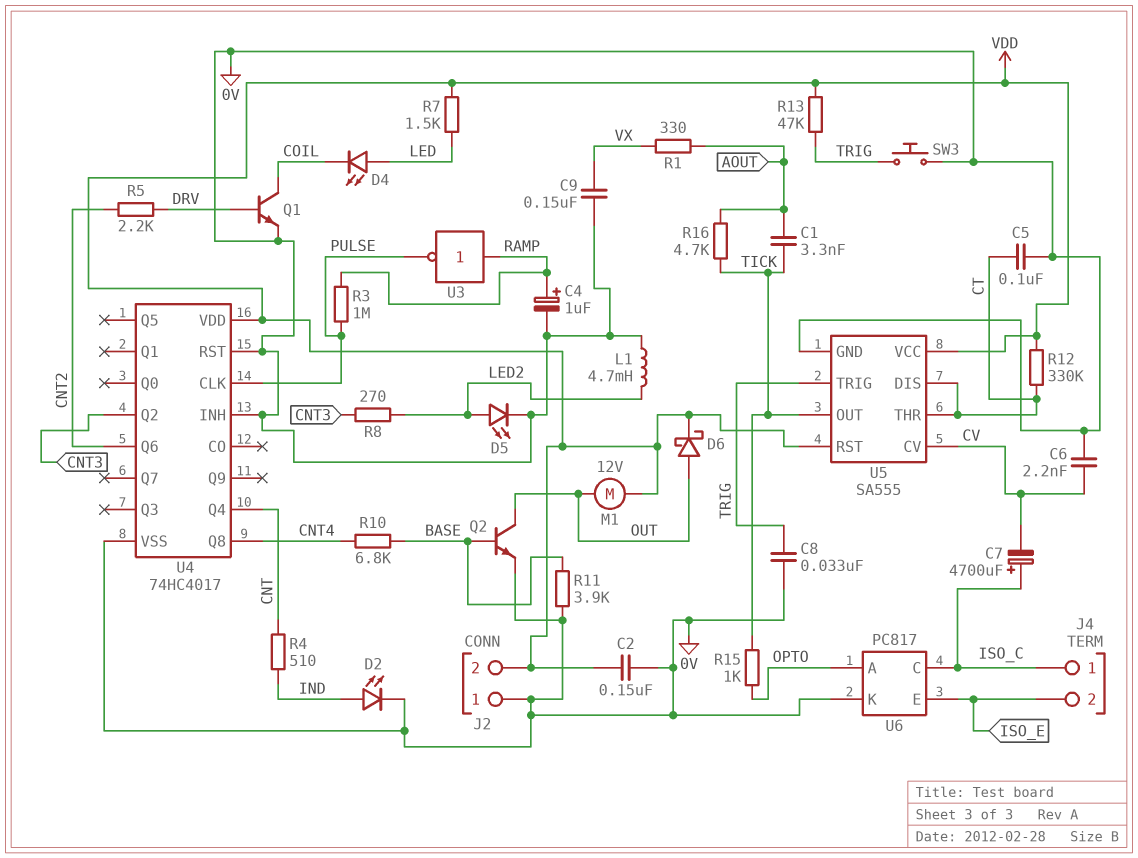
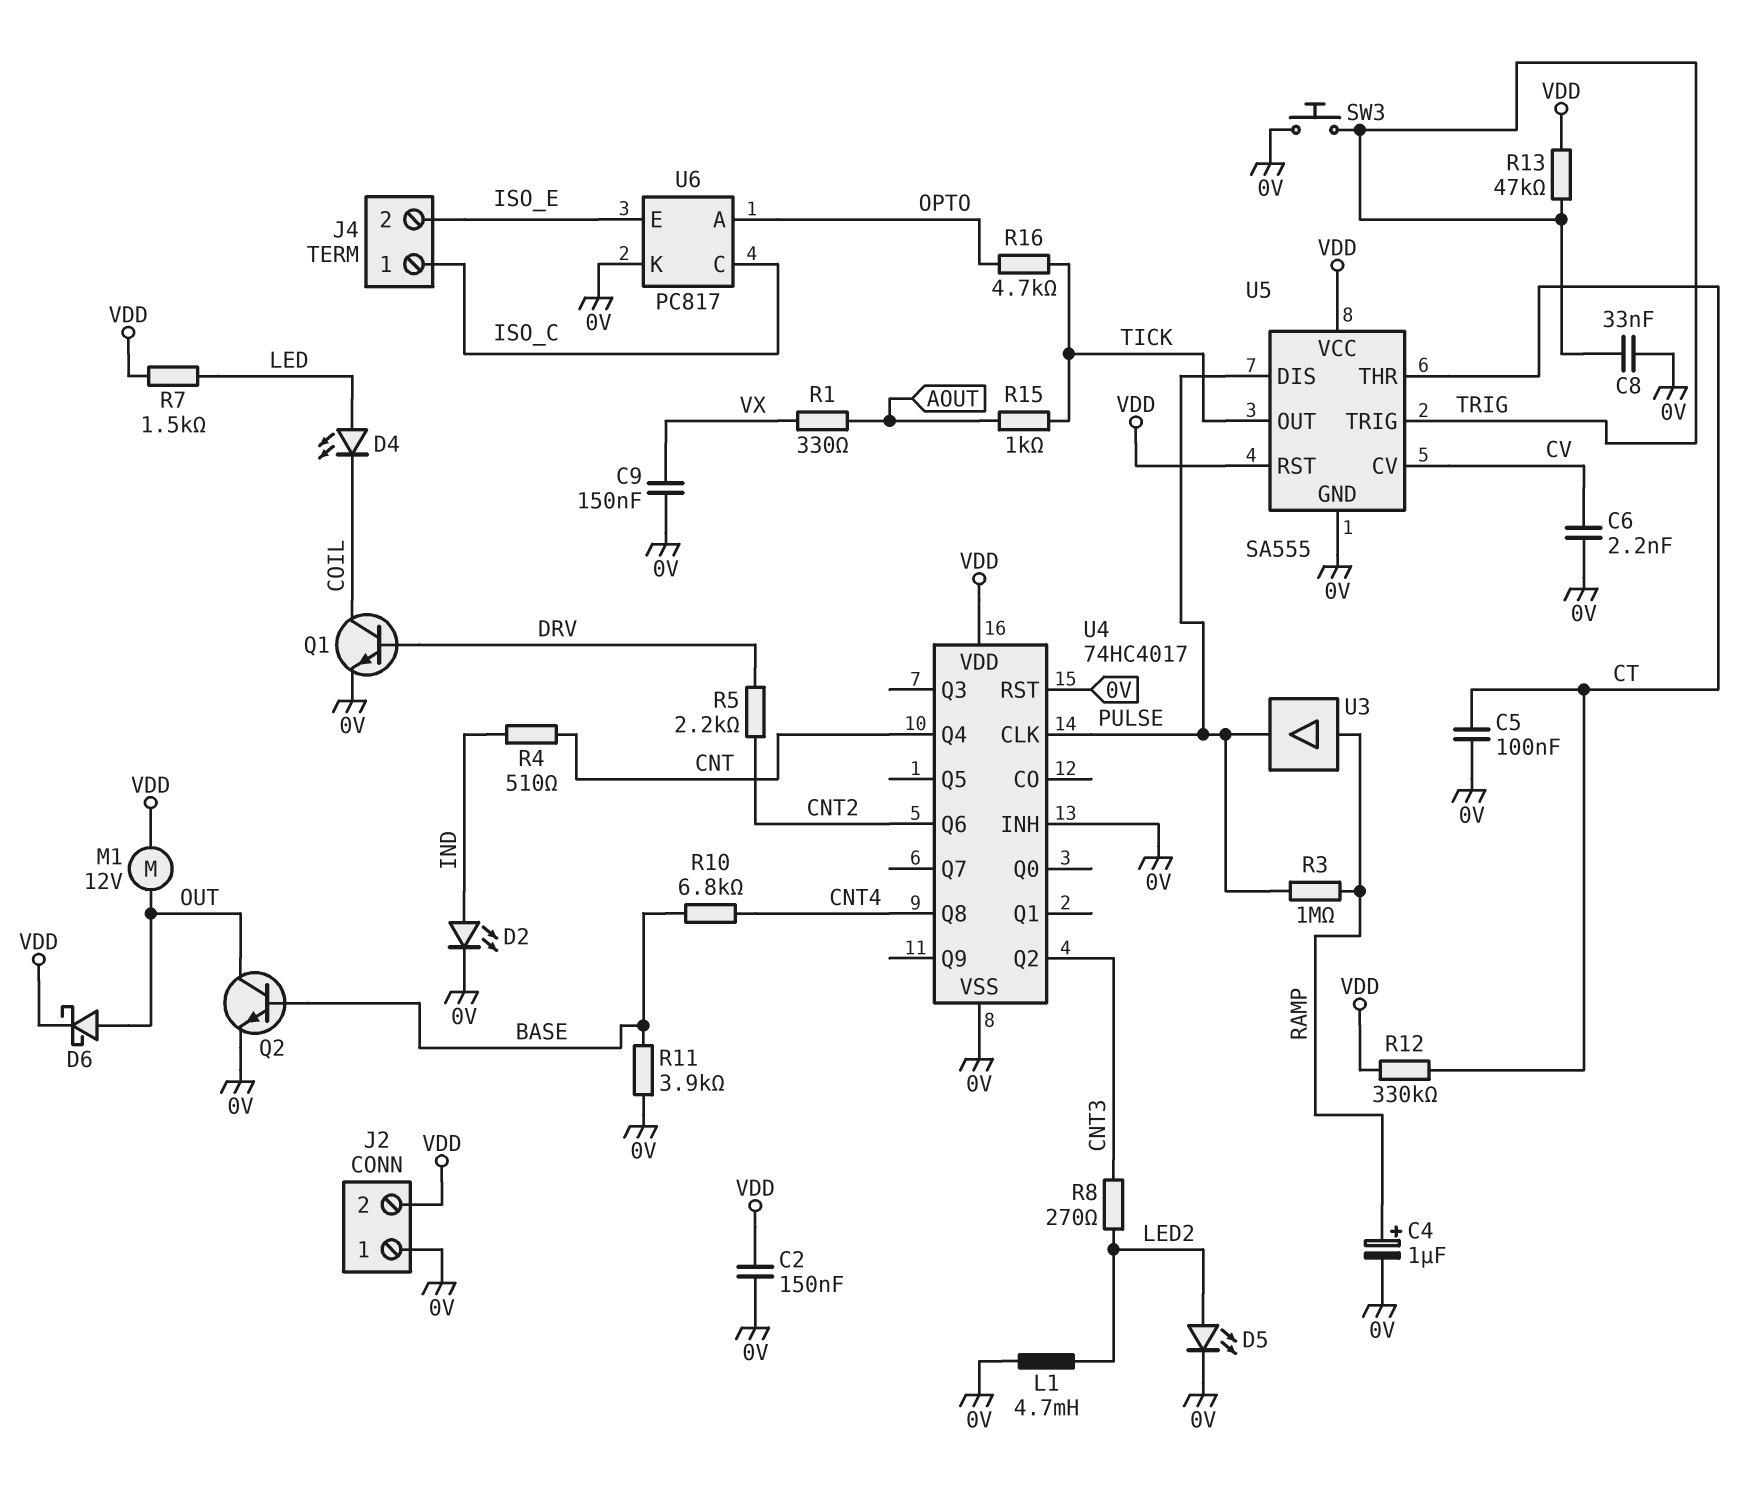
C1: 3.3nF (AOUT, TICK) -> none
C7: 4700uF (plus ISO_C, minus CV) -> none
R15: 1k (OPTO, TICK) -> 1k (AOUT, TICK)
R16: 4.7k (AOUT, TICK) -> 4.7k (OPTO, TICK)
U3: NOT (in RAMP, out PULSE) -> buffer (in RAMP, out PULSE)
U5 pin DIS: CT -> PULSE

